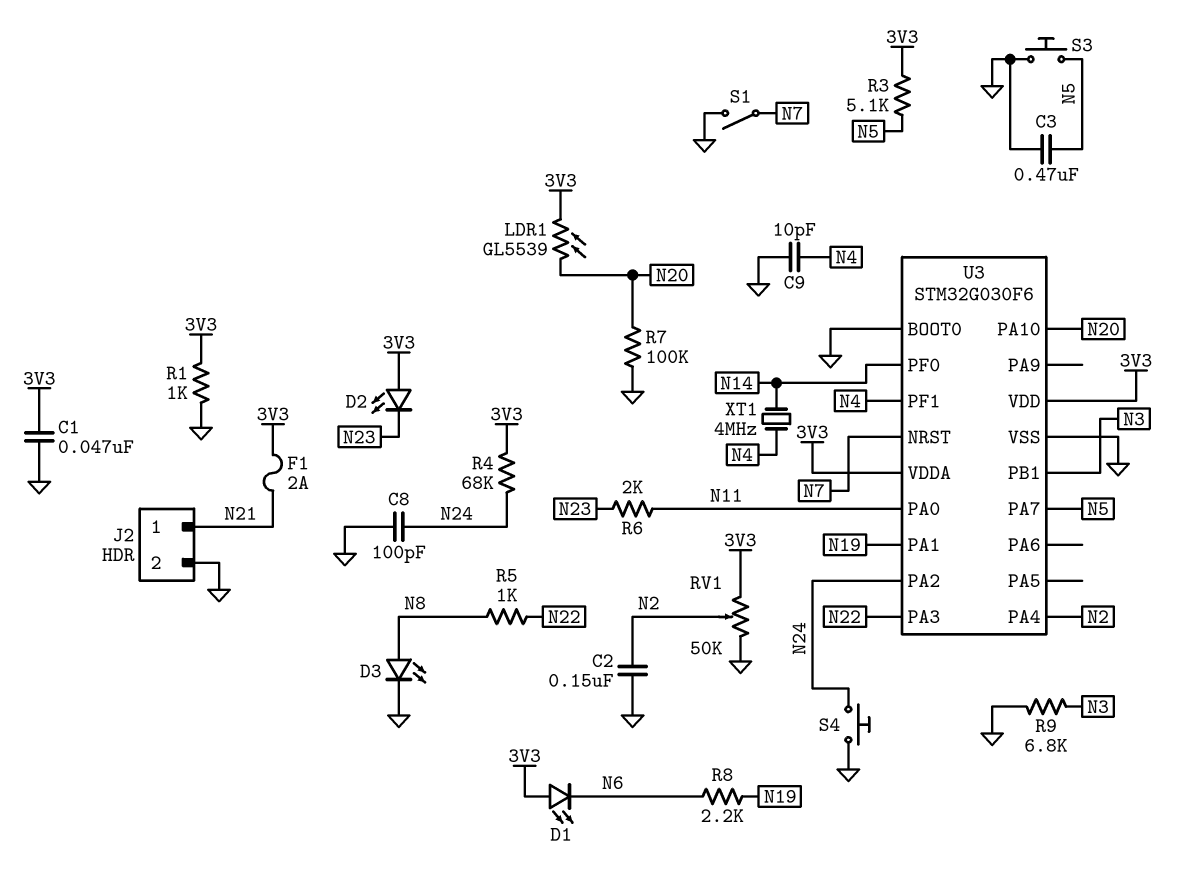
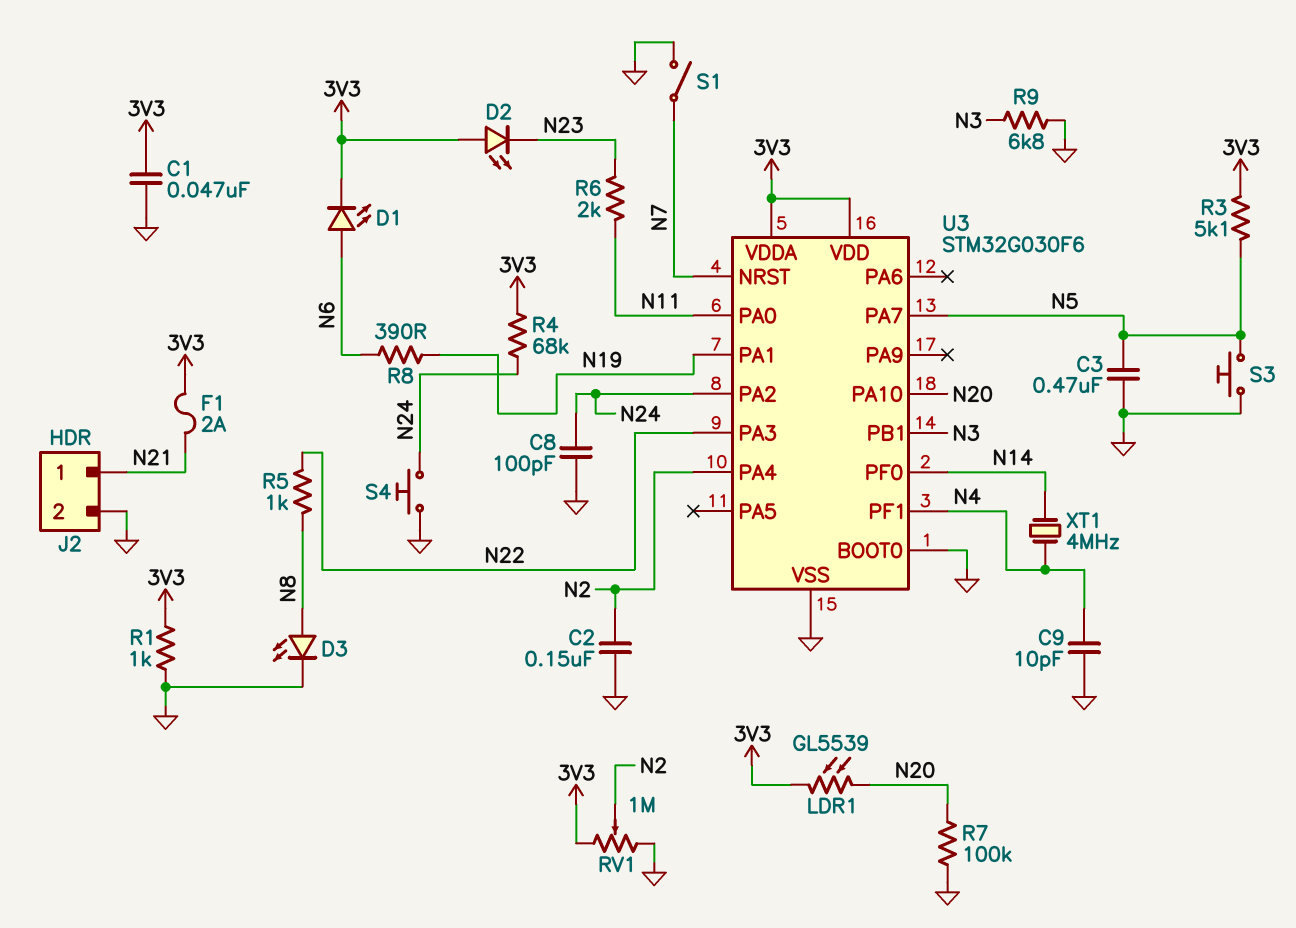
D1: LED (A 3V3, K N6) -> LED (A N6, K 3V3)
R8: 2.2k (N6, N19) -> 390 (N6, N19)
RV1: 50k (3V3, GND, wiper N2) -> 1M (3V3, GND, wiper N2)

